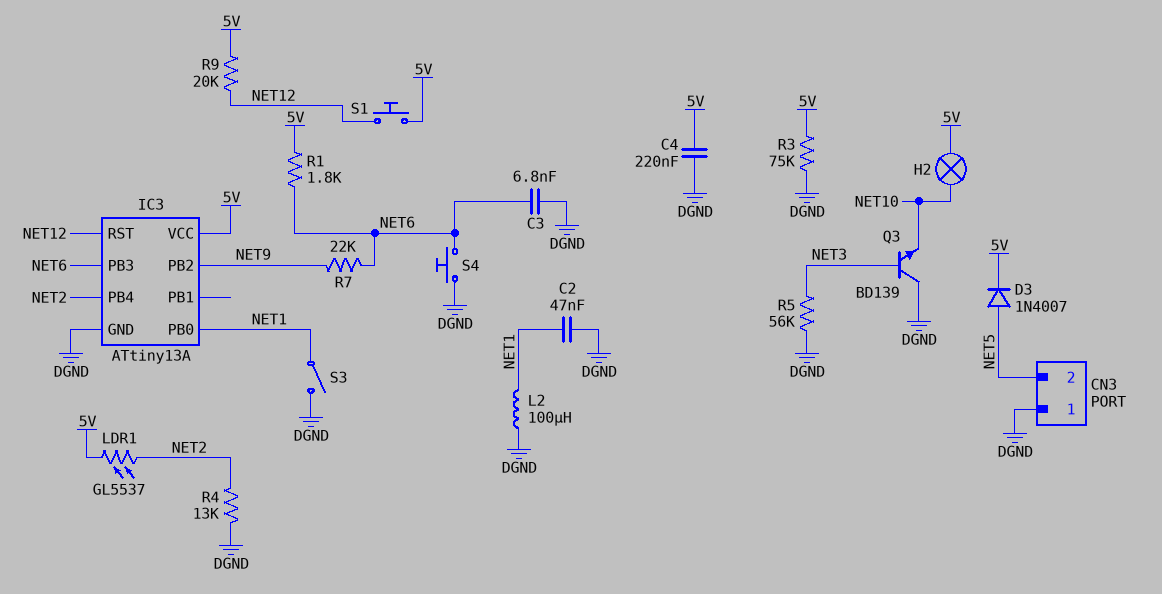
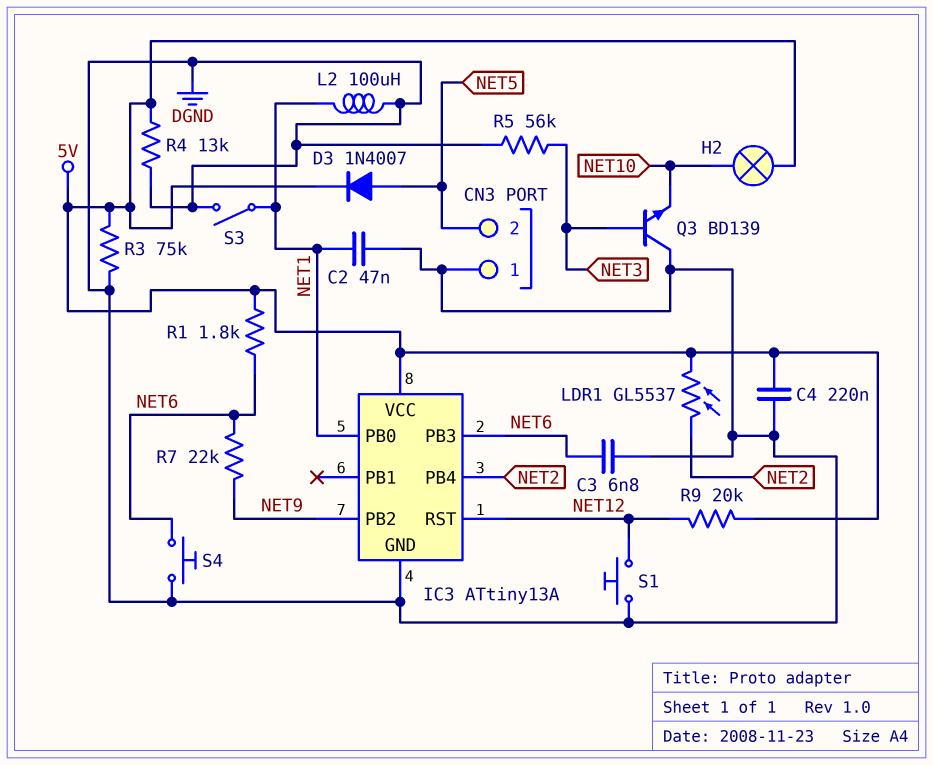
R4: 13k (DGND, NET2) -> 13k (5V, DGND)
S1: button (5V, NET12) -> button (DGND, NET12)

